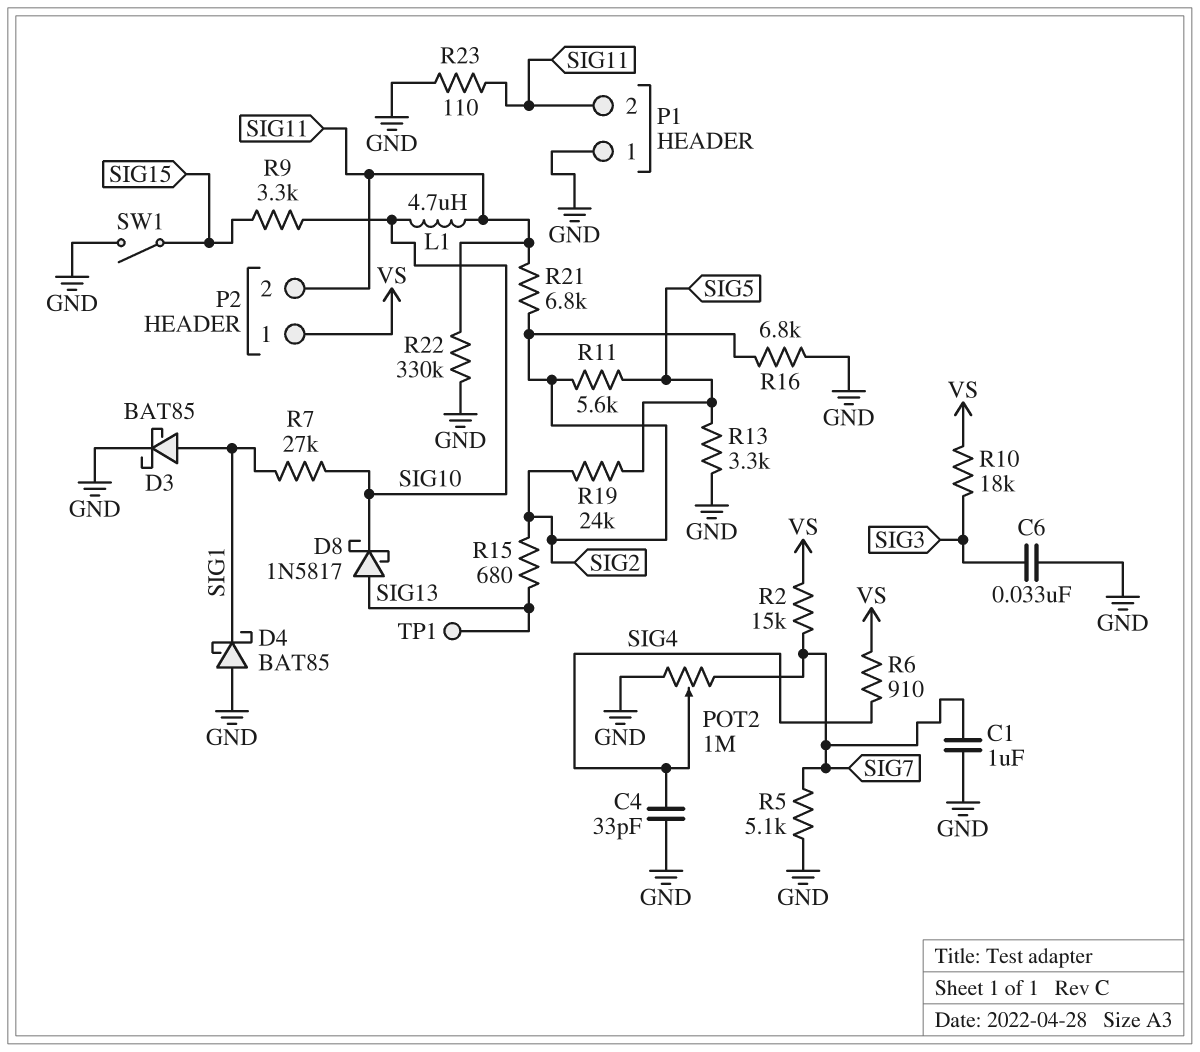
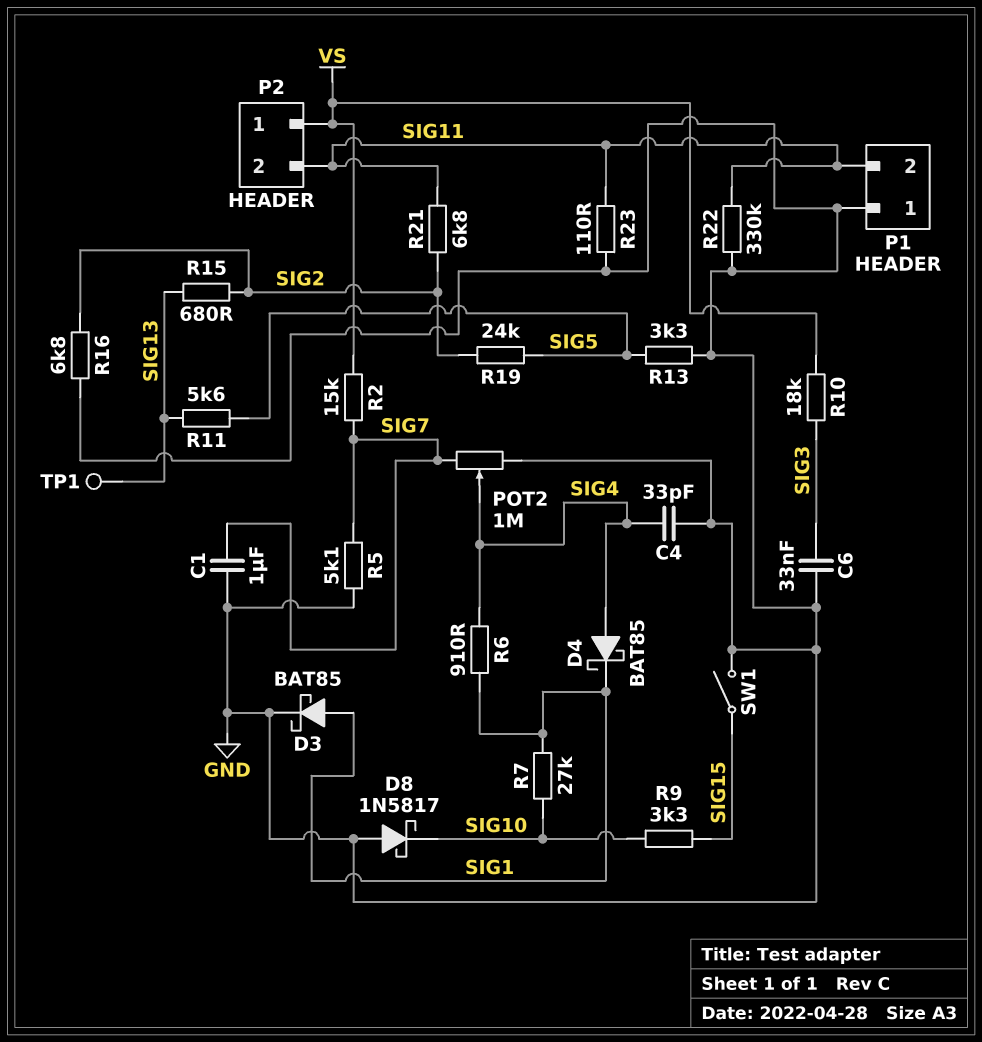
D4: schottky BAT85 (A GND, K SIG1) -> schottky BAT85 (A SIG4, K SIG1)
D8: schottky 1N5817 (A SIG13, K SIG10) -> schottky 1N5817 (A GND, K SIG10)
L1: 4.7uH (SIG10, SIG11) -> none
R6: 910 (SIG4, VS) -> 910 (SIG1, SIG4)
R11: 5.6k (SIG2, SIG5) -> 5.6k (SIG5, SIG13)

